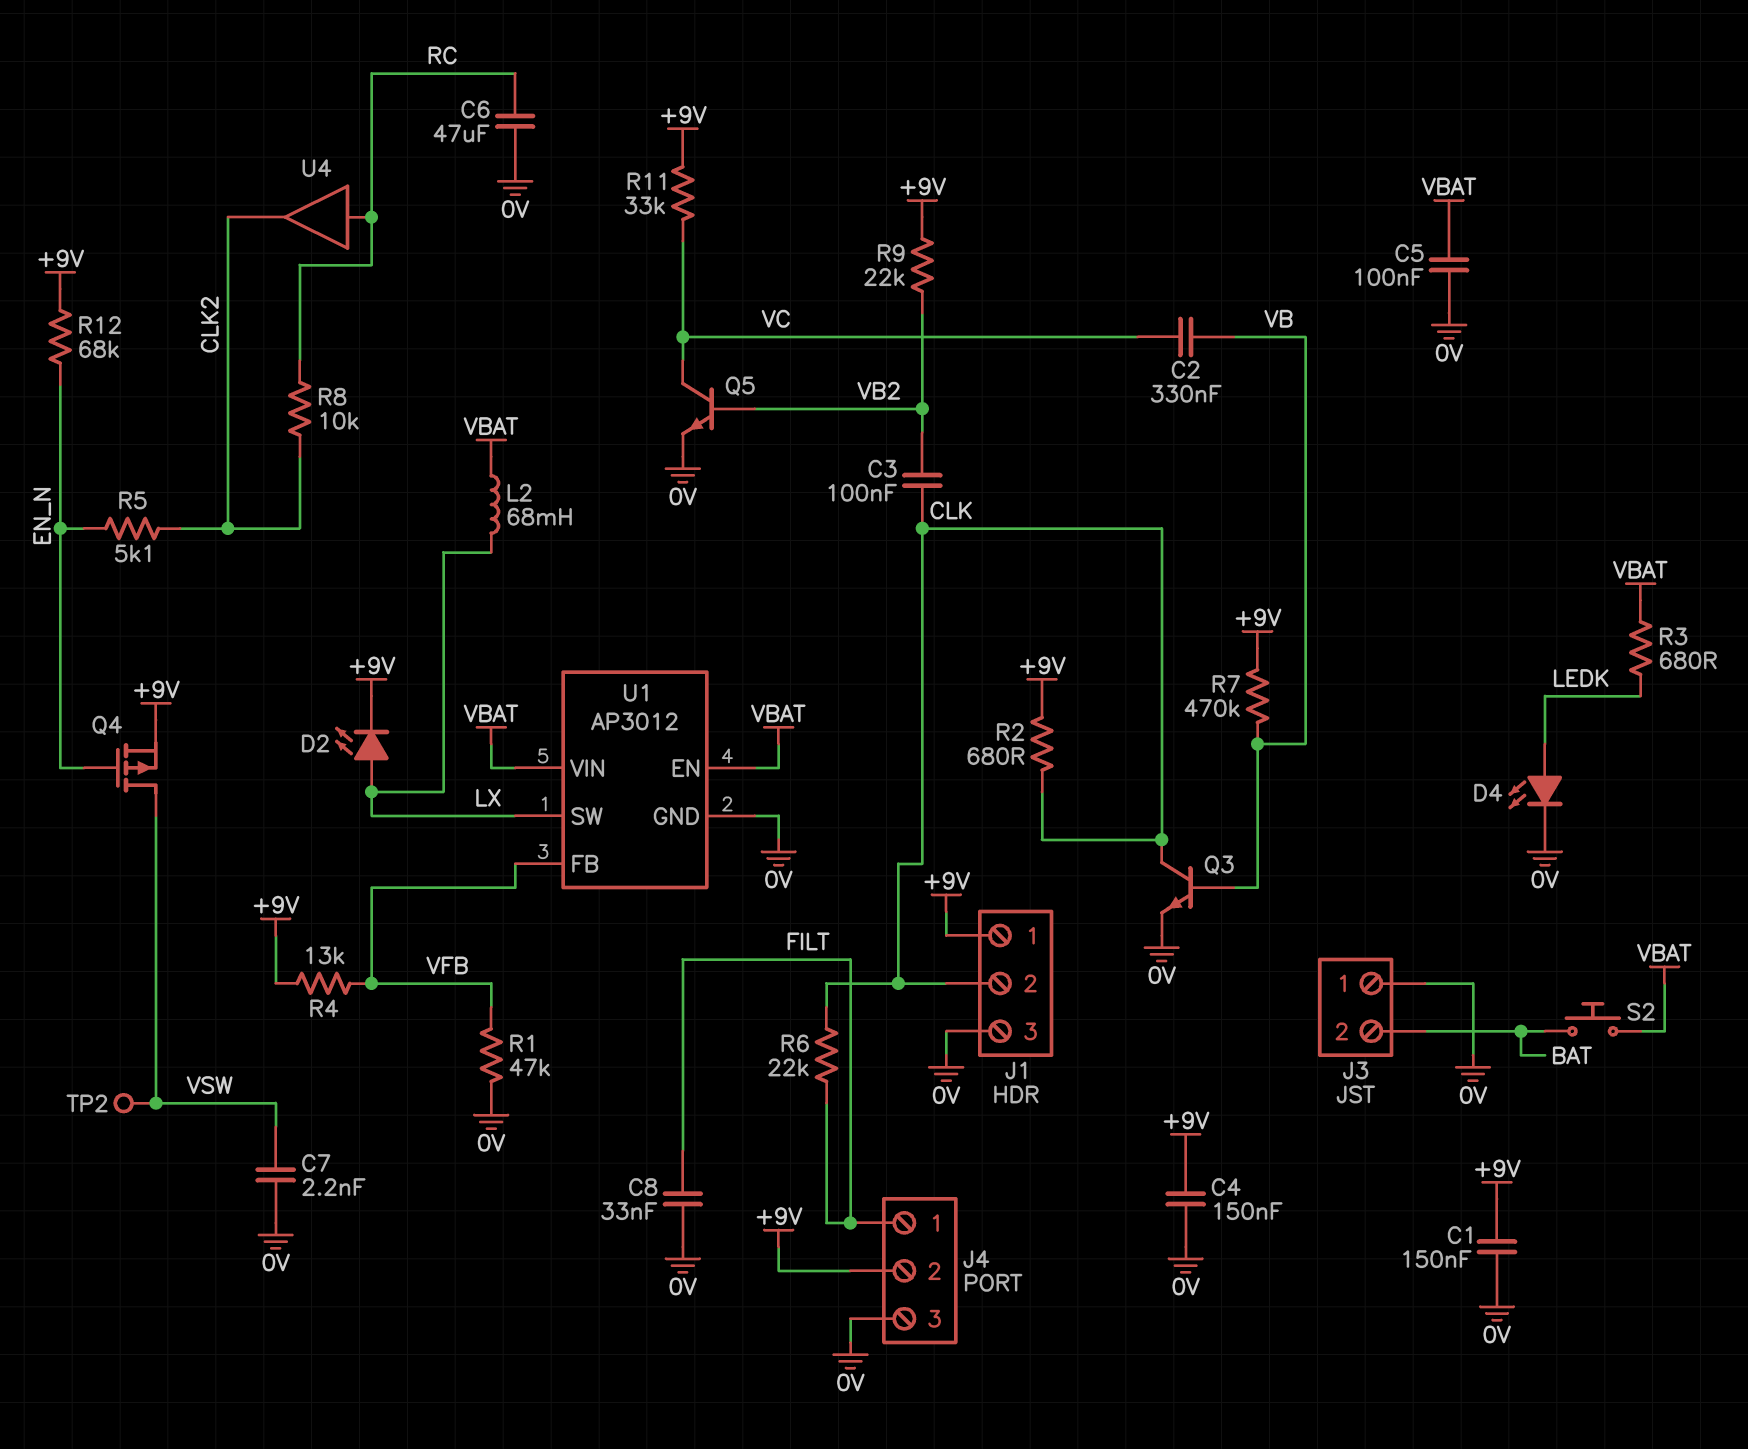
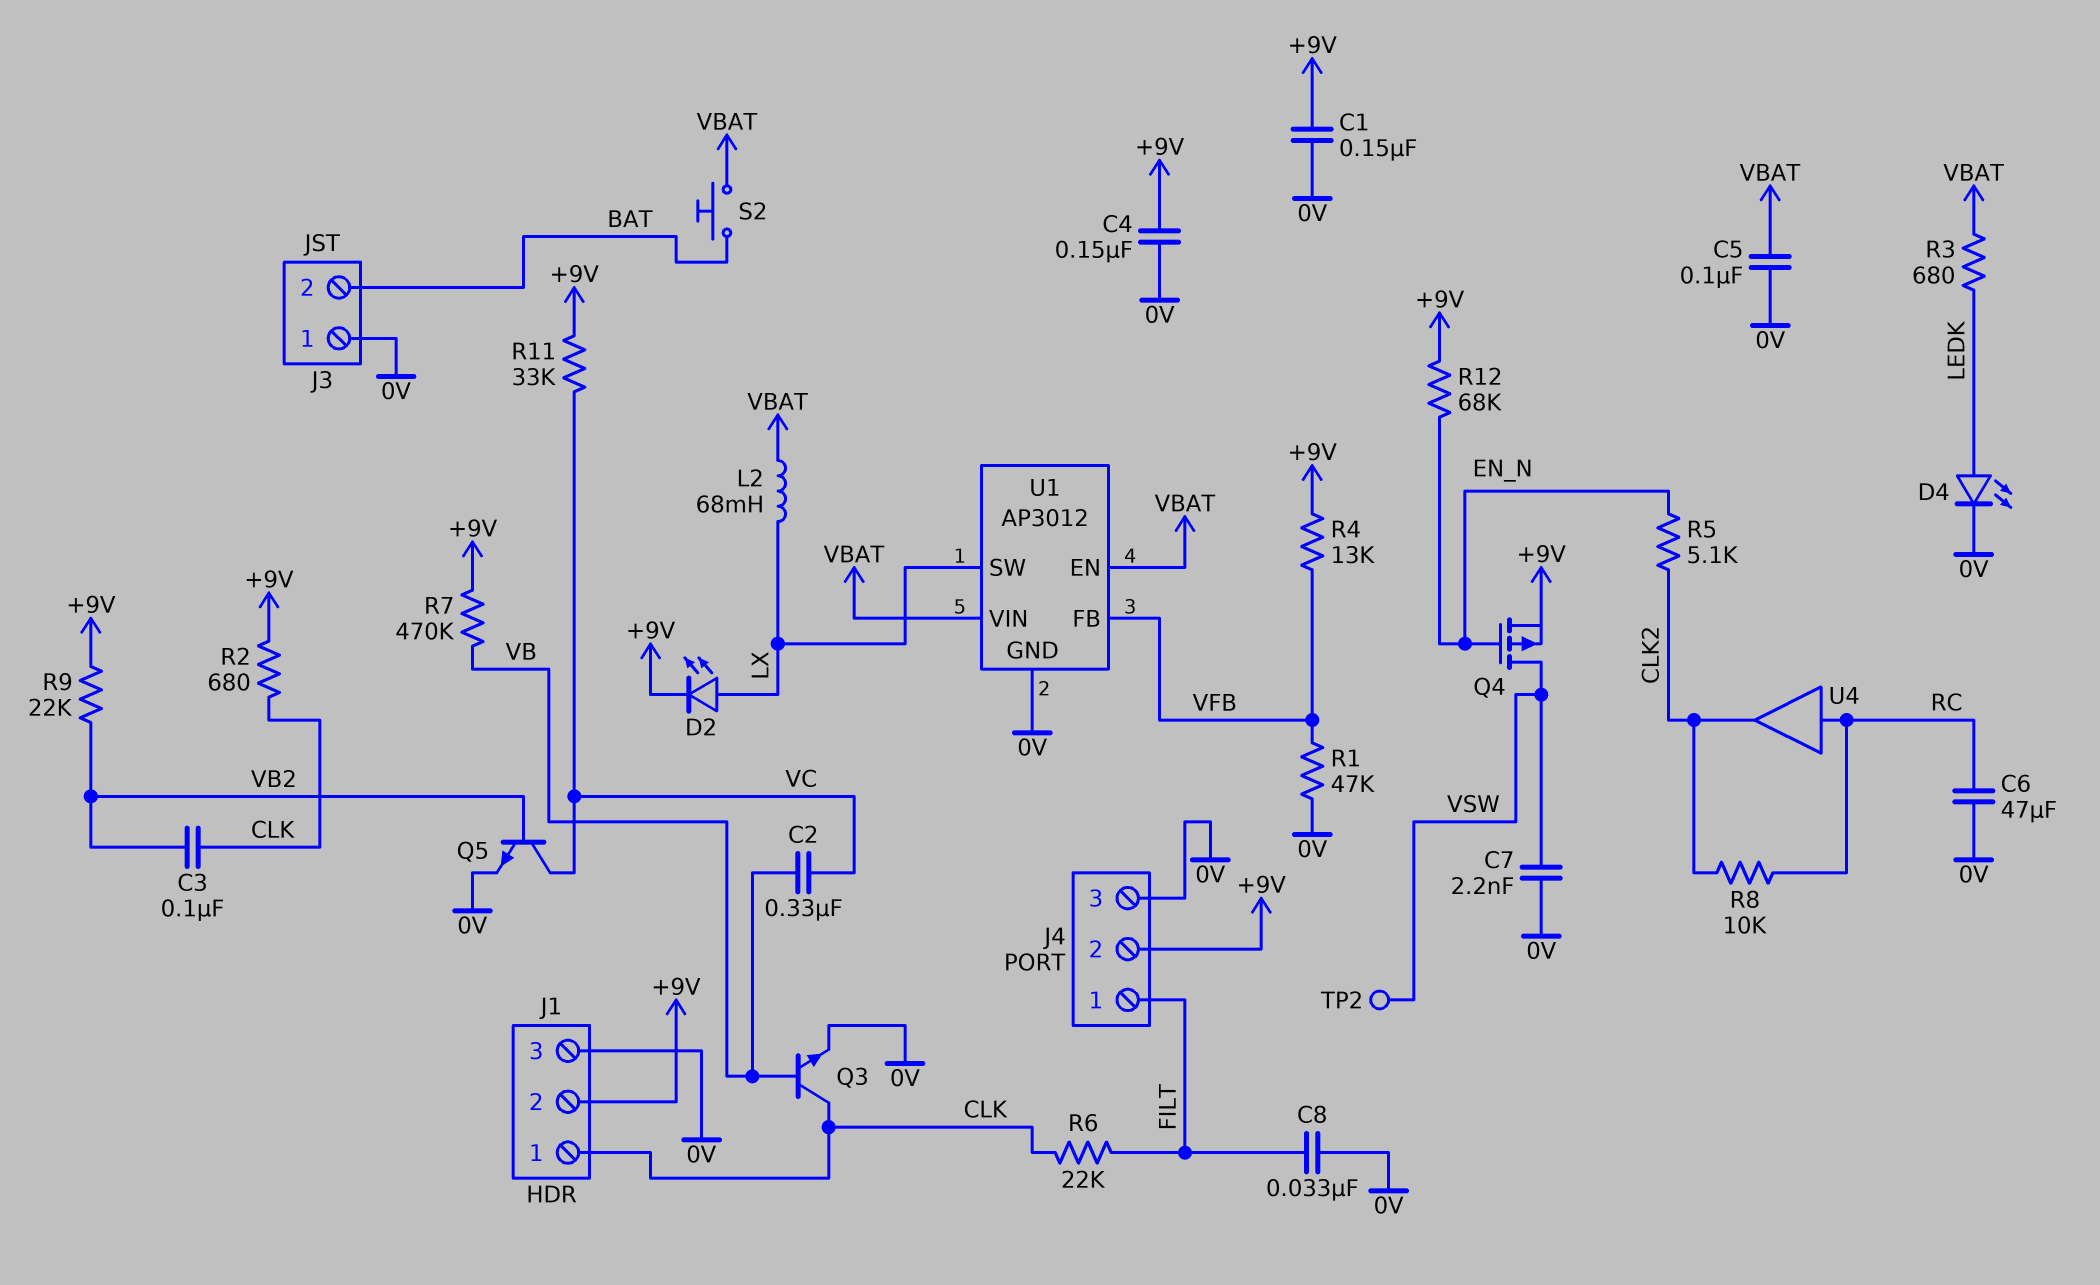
J1 pin 1: +9V -> CLK
J1 pin 2: CLK -> +9V

